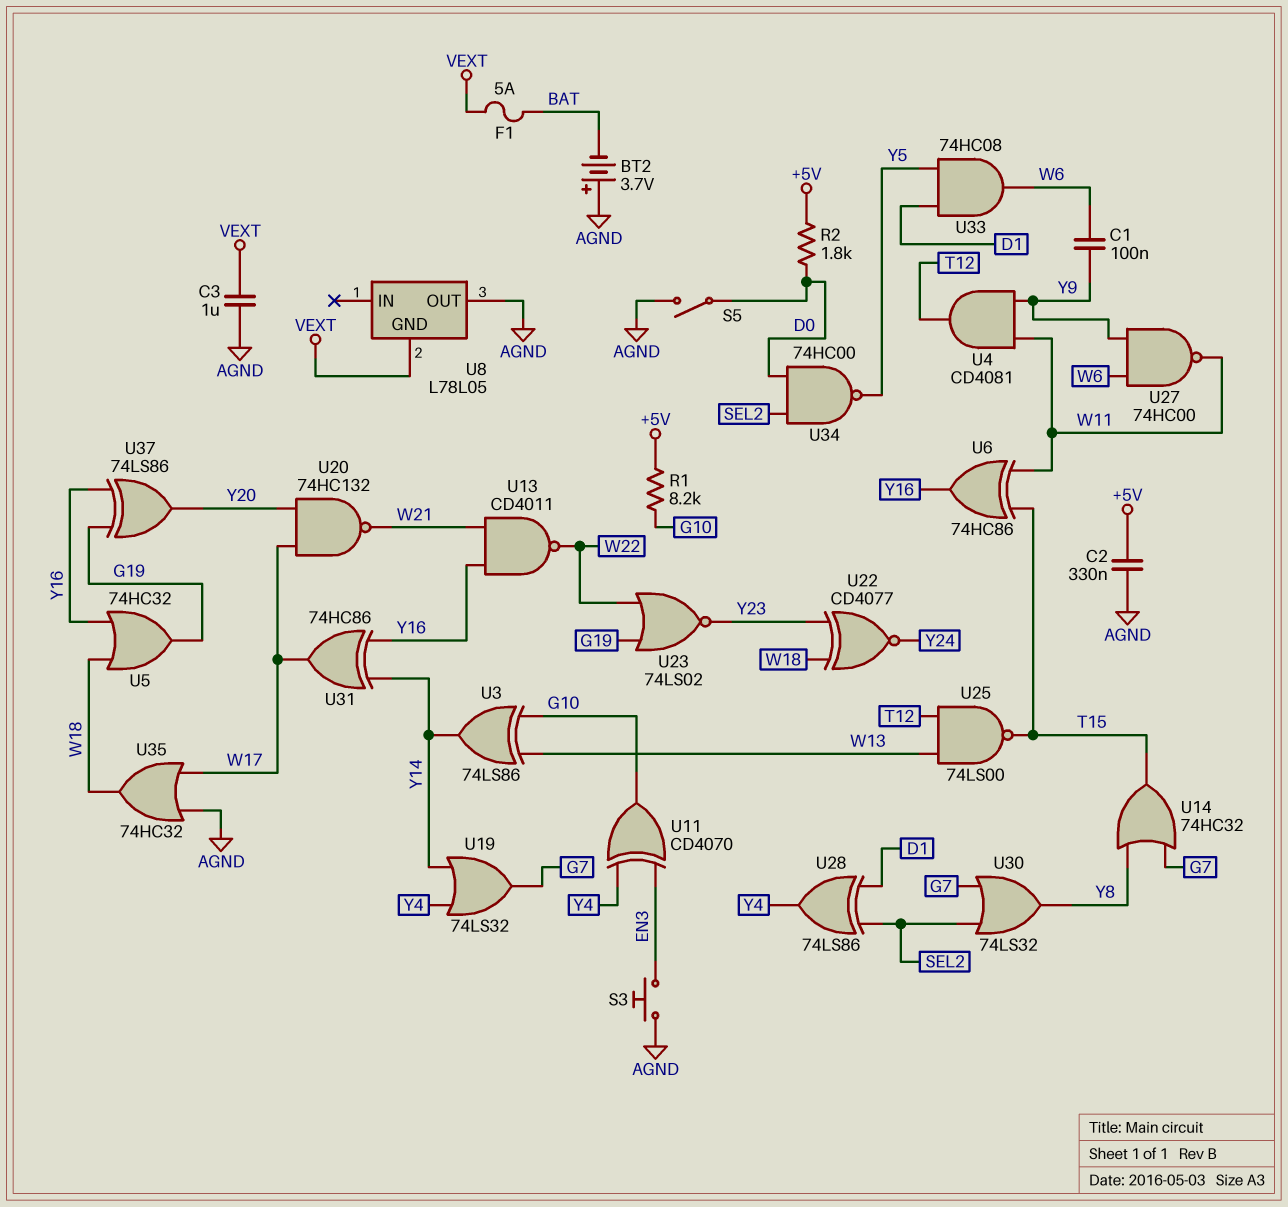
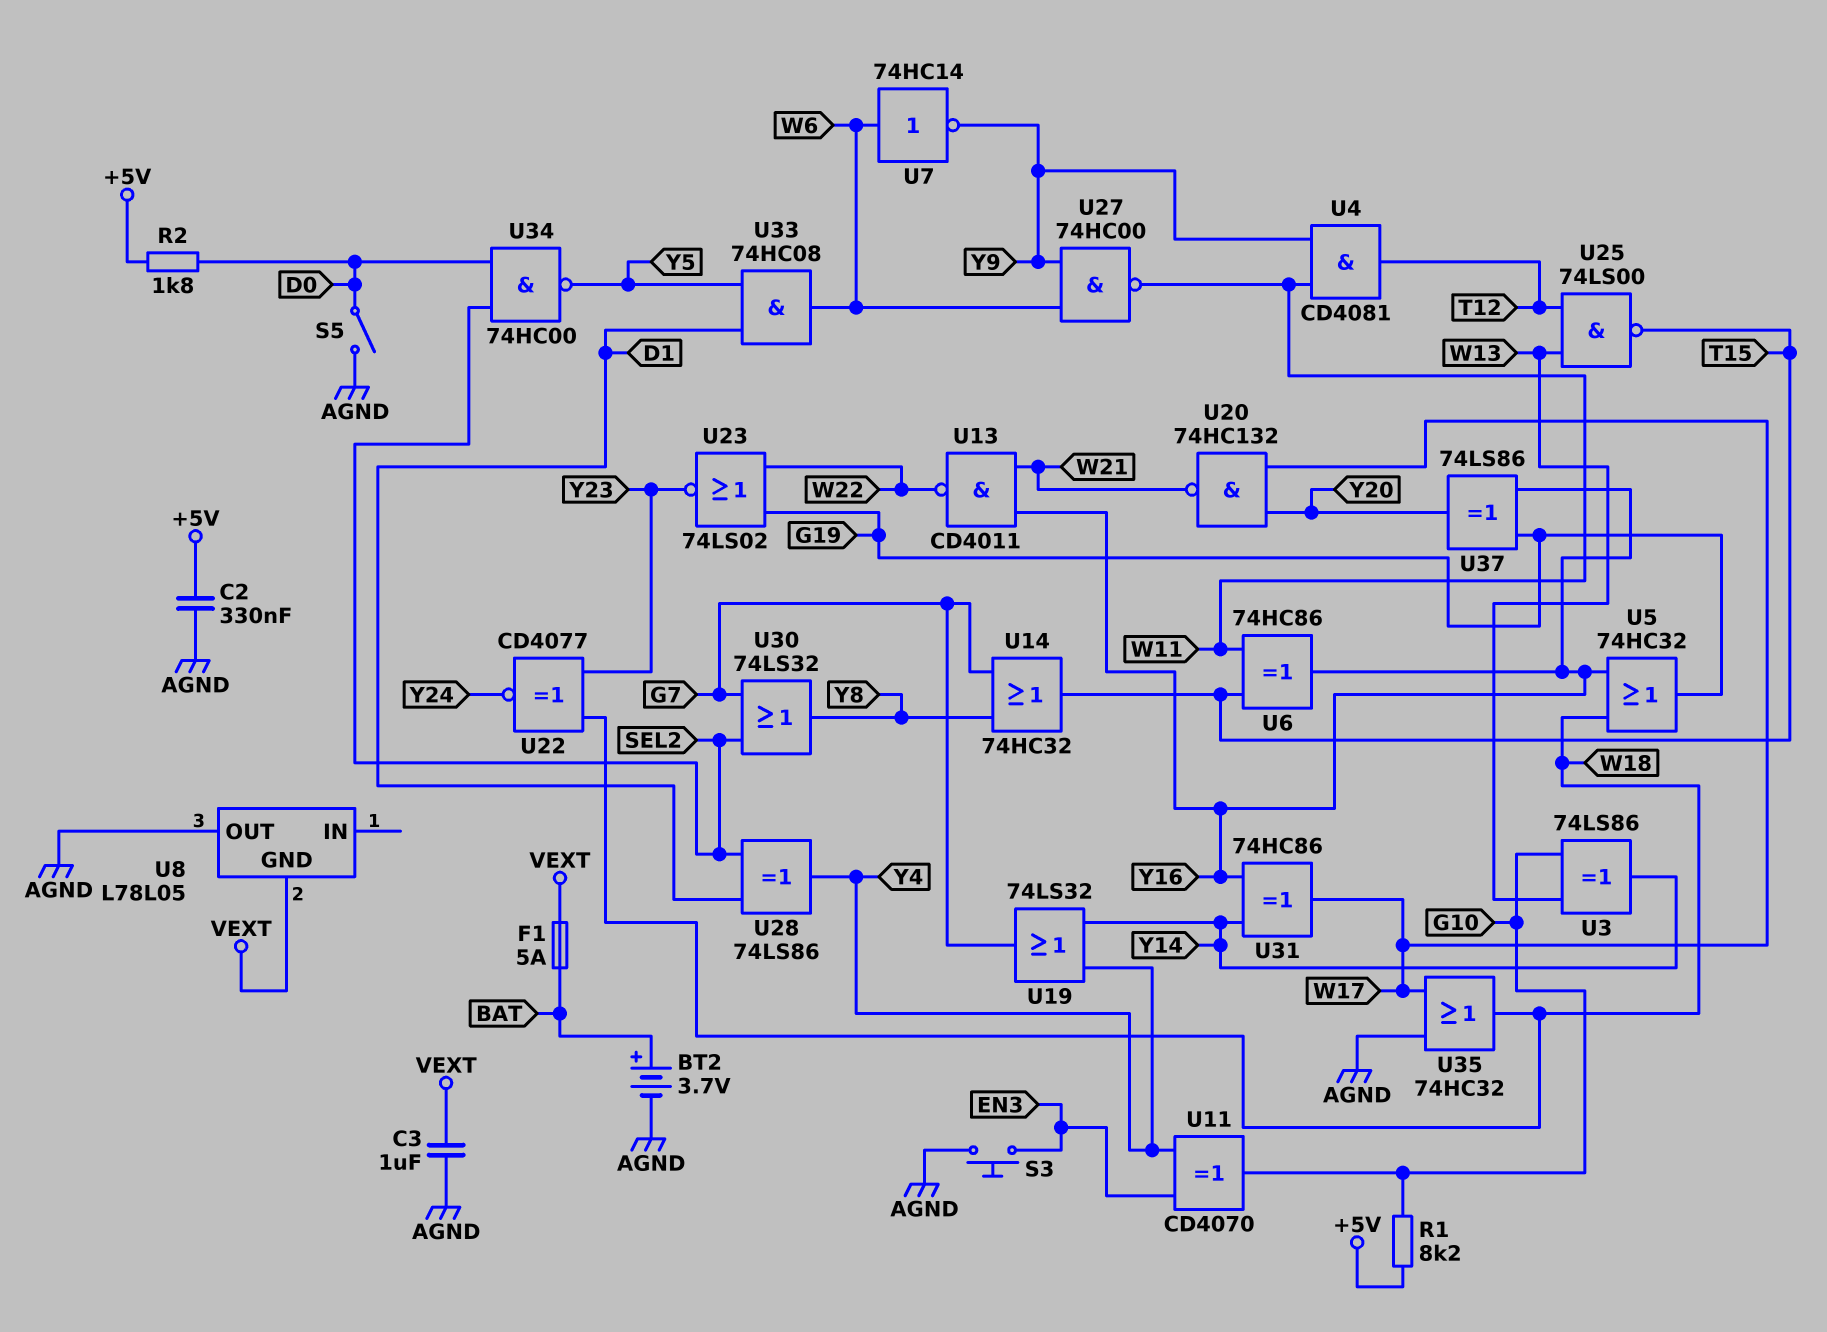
BT2: 3.7V (plus AGND, minus BAT) -> 3.7V (plus BAT, minus AGND)
C1: 100nF (W6, Y9) -> none
U7: none -> NOT 74HC14 (in W6, out Y9)

